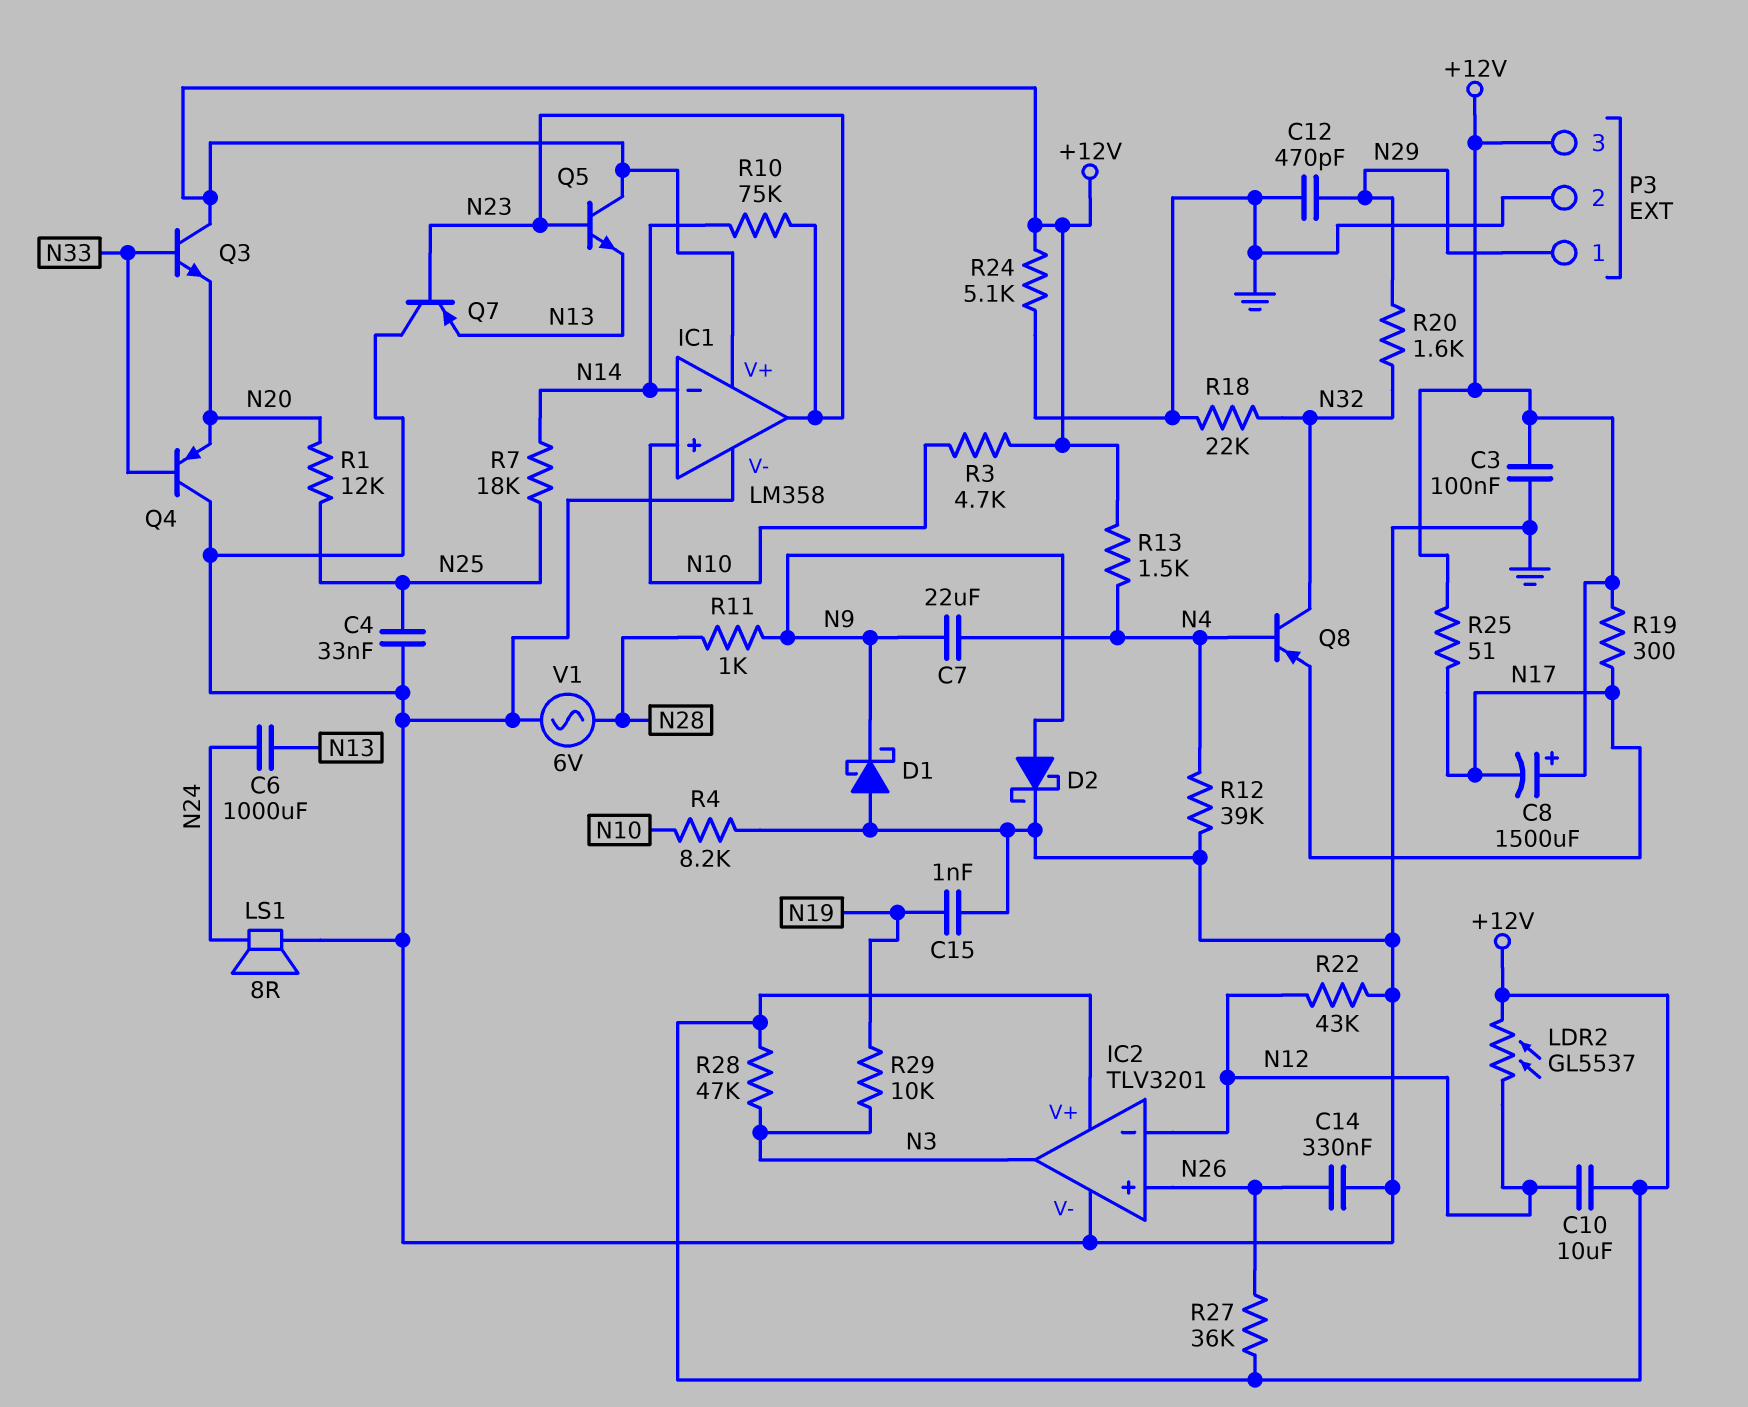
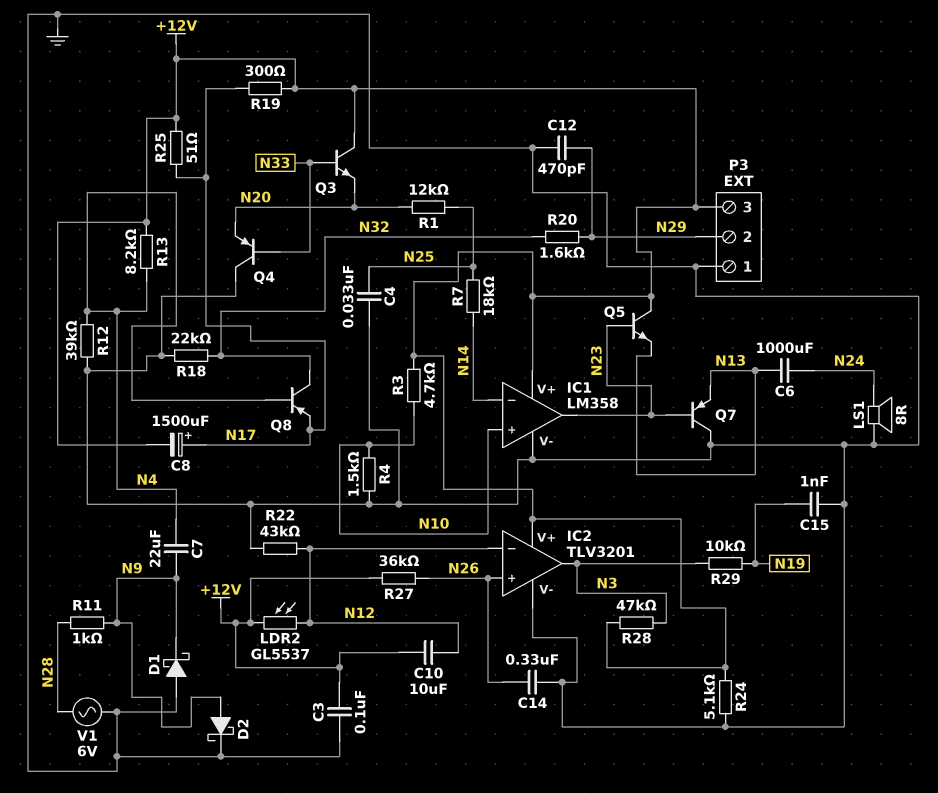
C8: 1500uF (plus +12V, minus N17) -> 1500uF (plus N17, minus +12V)
P3 pin 1: N29 -> GND
P3 pin 2: GND -> N29
R4: 8.2k (GND, N10) -> 1.5k (GND, N10)
R10: 75k (N14, N23) -> none
R13: 1.5k (+12V, N4) -> 8.2k (+12V, N4)

